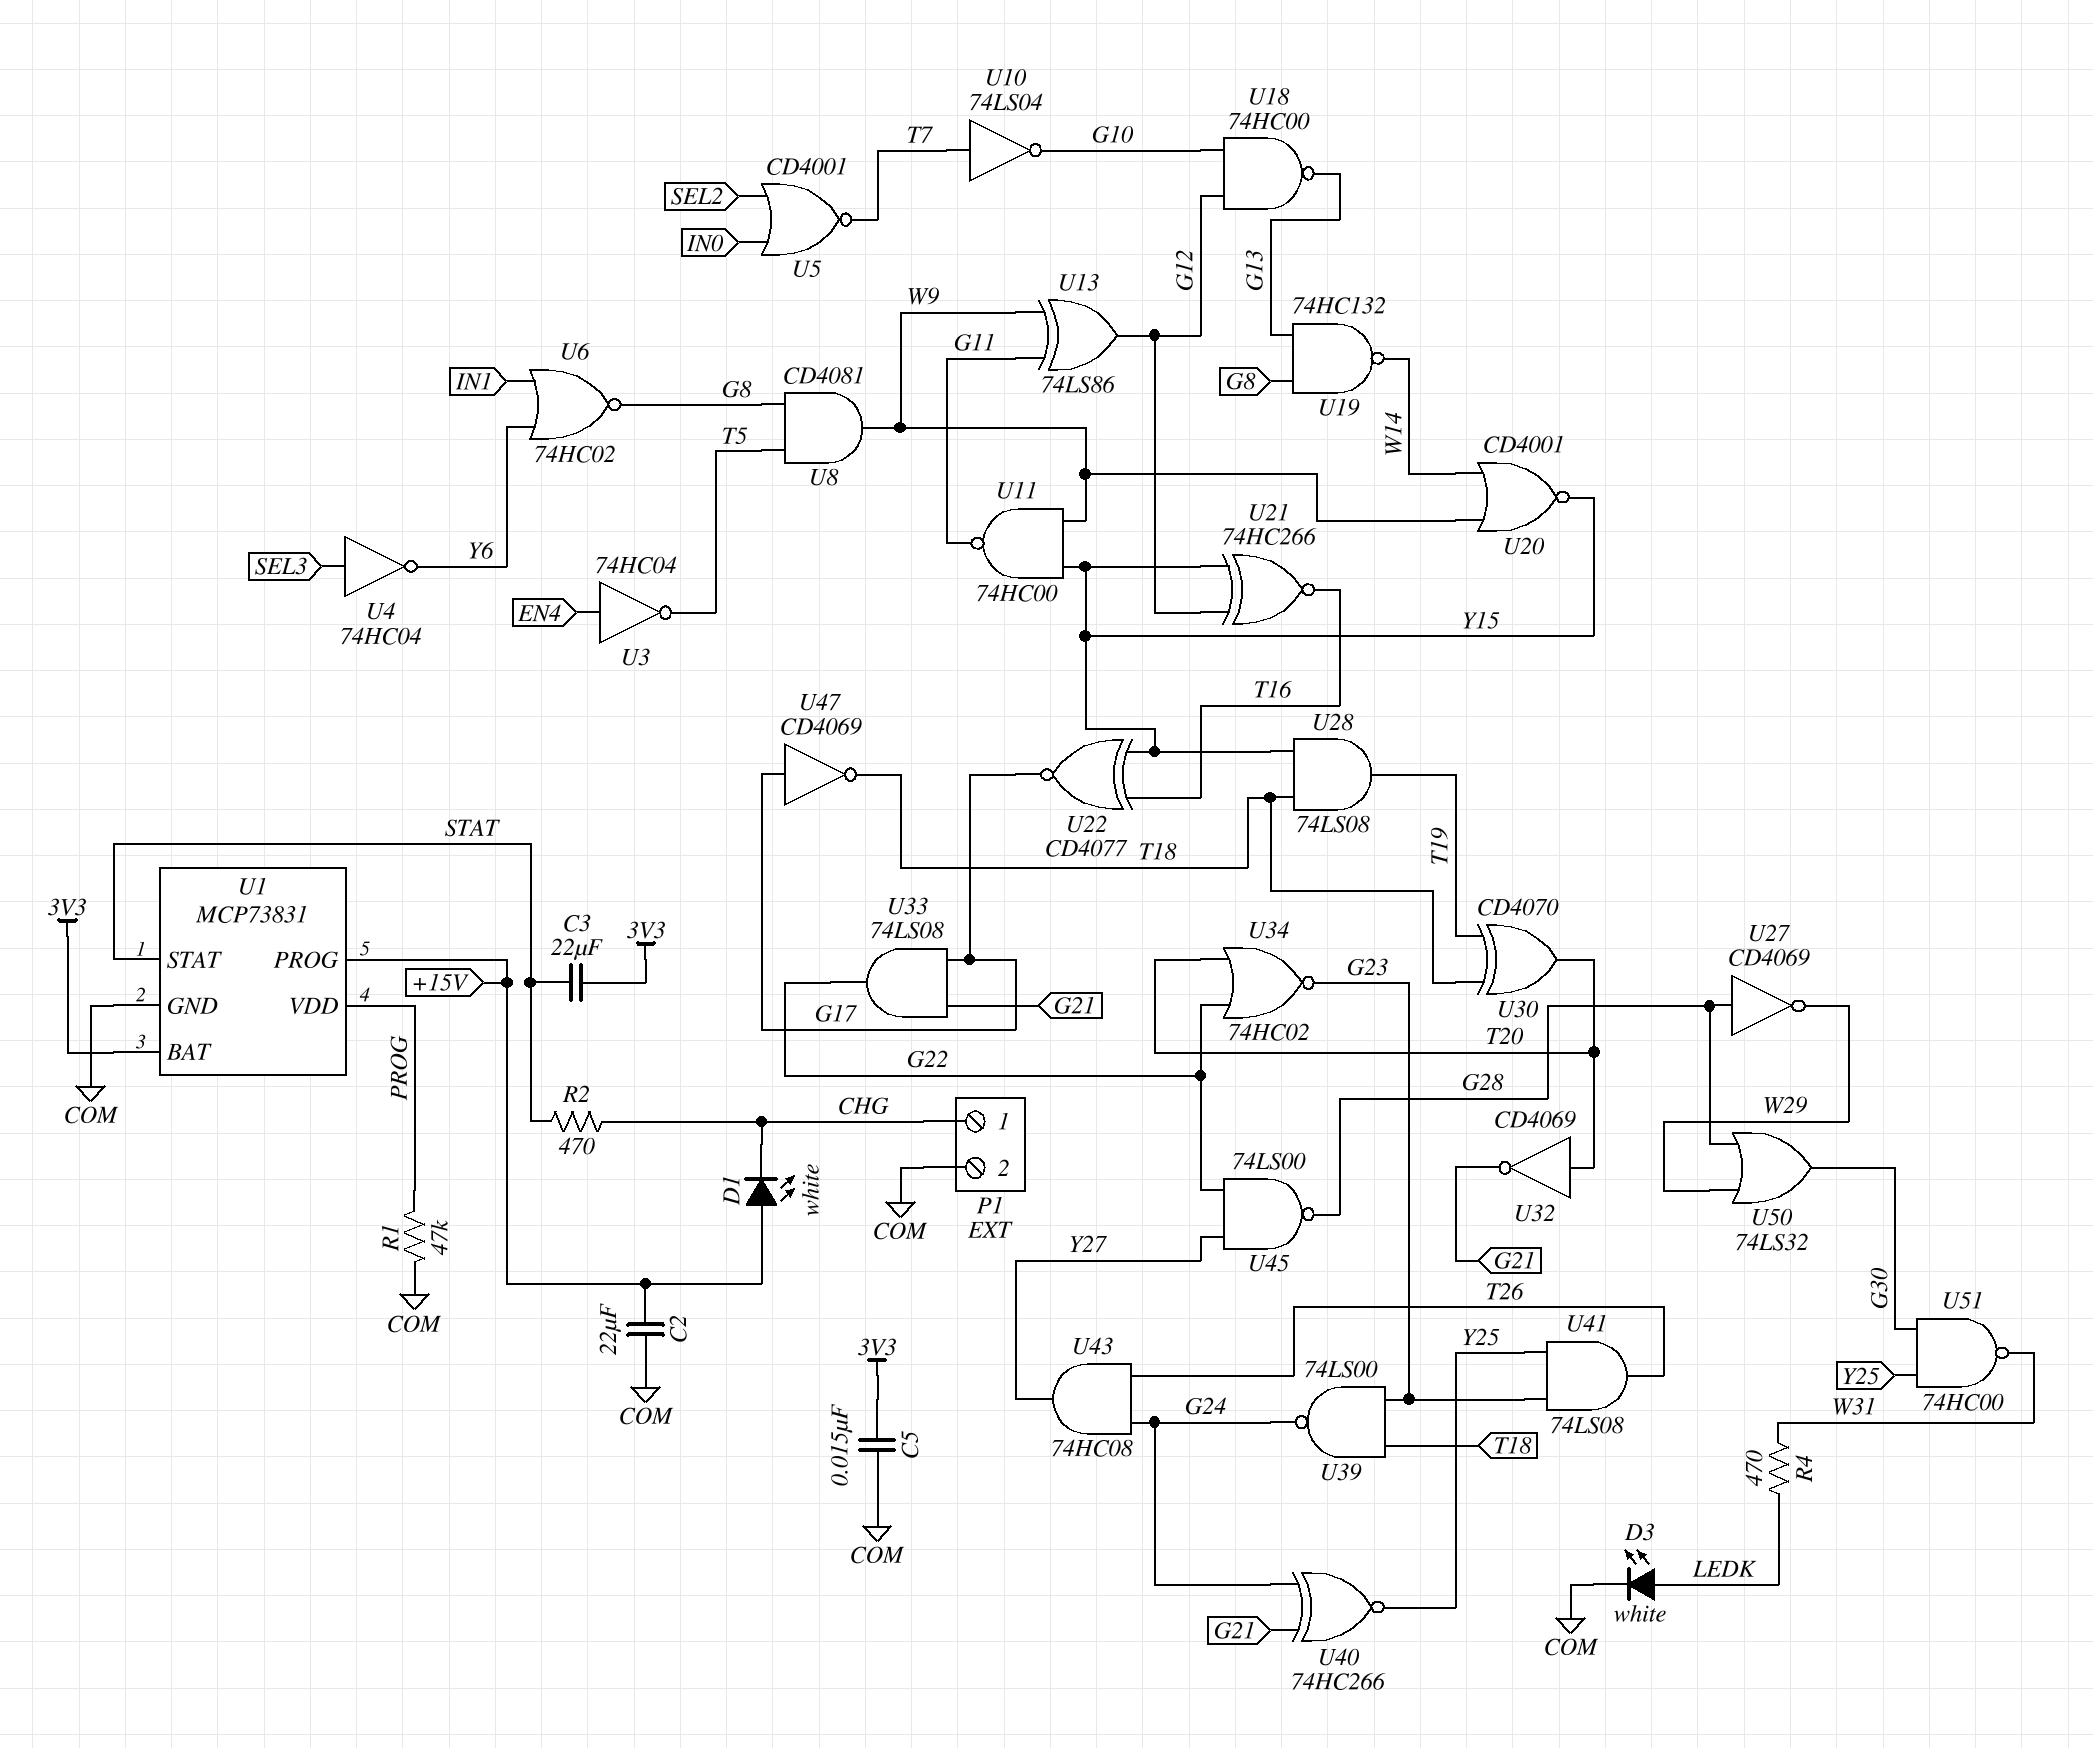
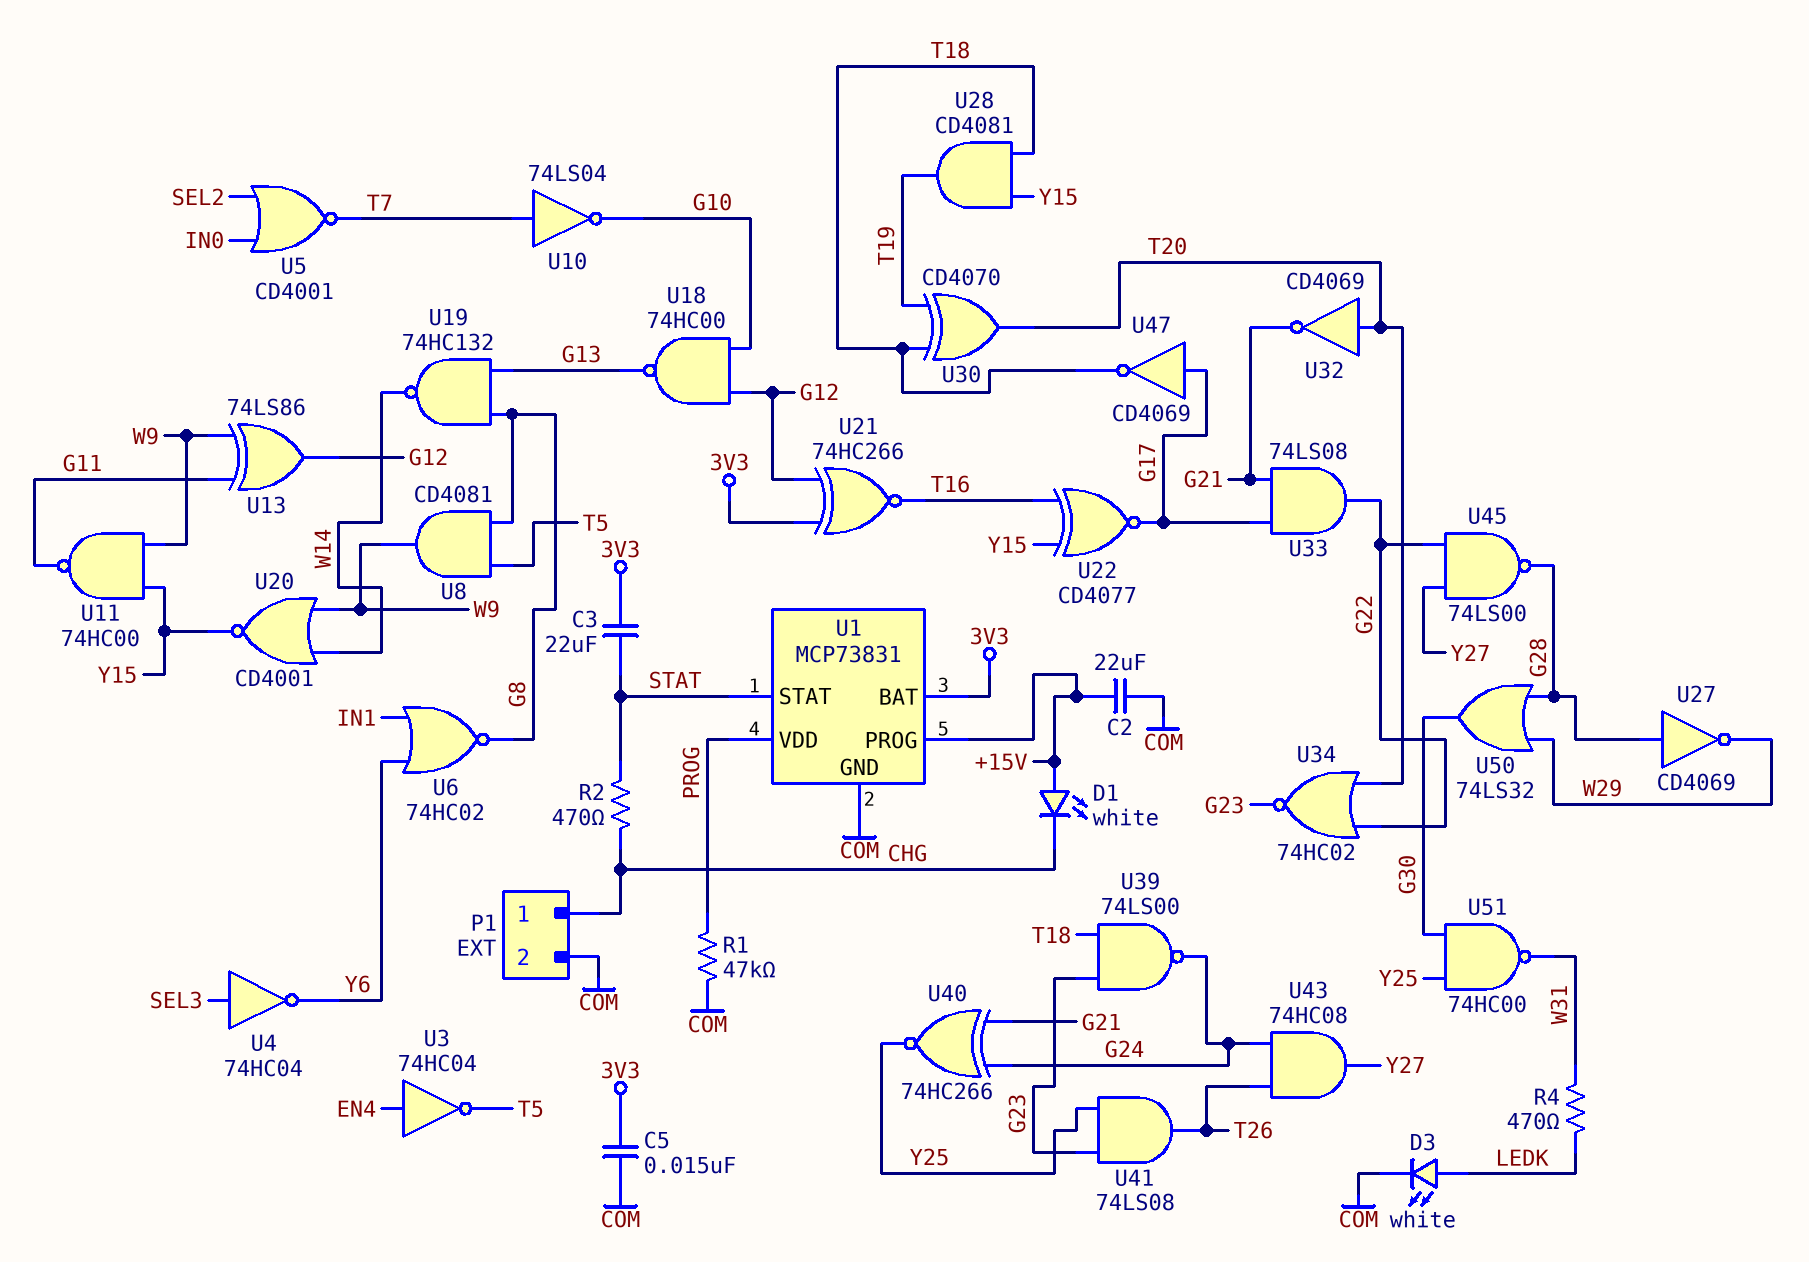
U21: XNOR 74HC266 (in G12, in Y15, out T16) -> XNOR 74HC266 (in 3V3, in G12, out T16)
U28: AND 74LS08 (in T18, in Y15, out T19) -> AND CD4081 (in T18, in Y15, out T19)

